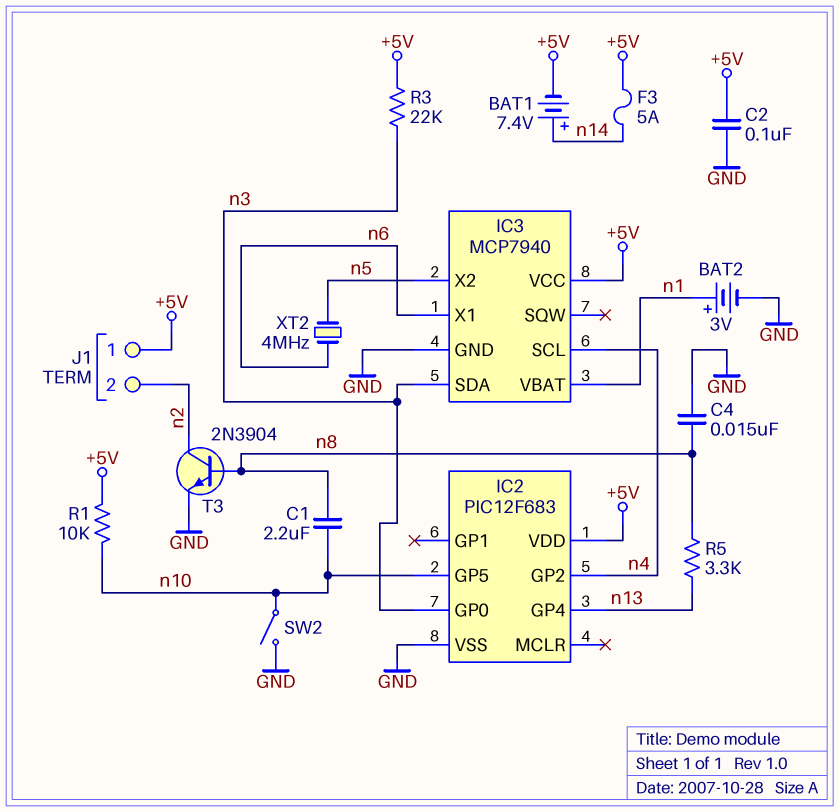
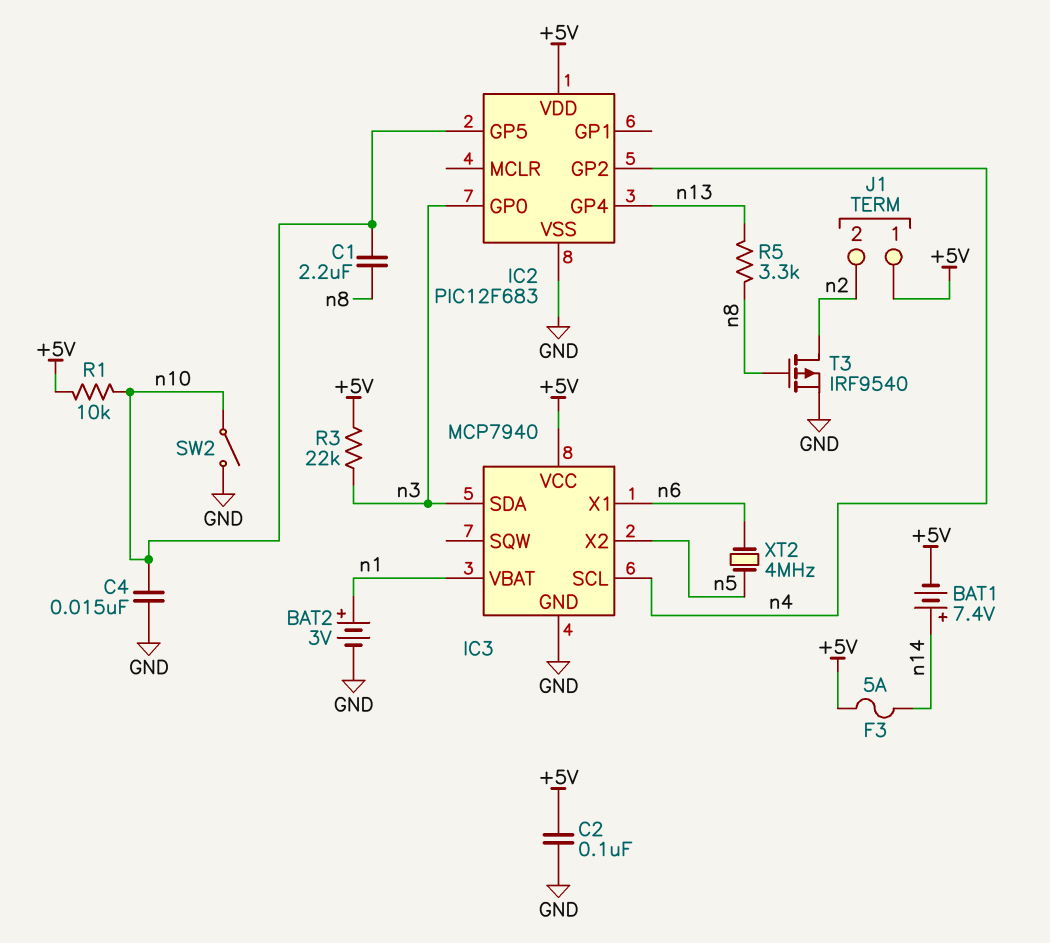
C4: 15nF (GND, n8) -> 15nF (GND, n10)
T3: NPN 2N3904 (B n8, C n2, E GND) -> PMOS IRF9540 (G n8, D n2, S GND)

